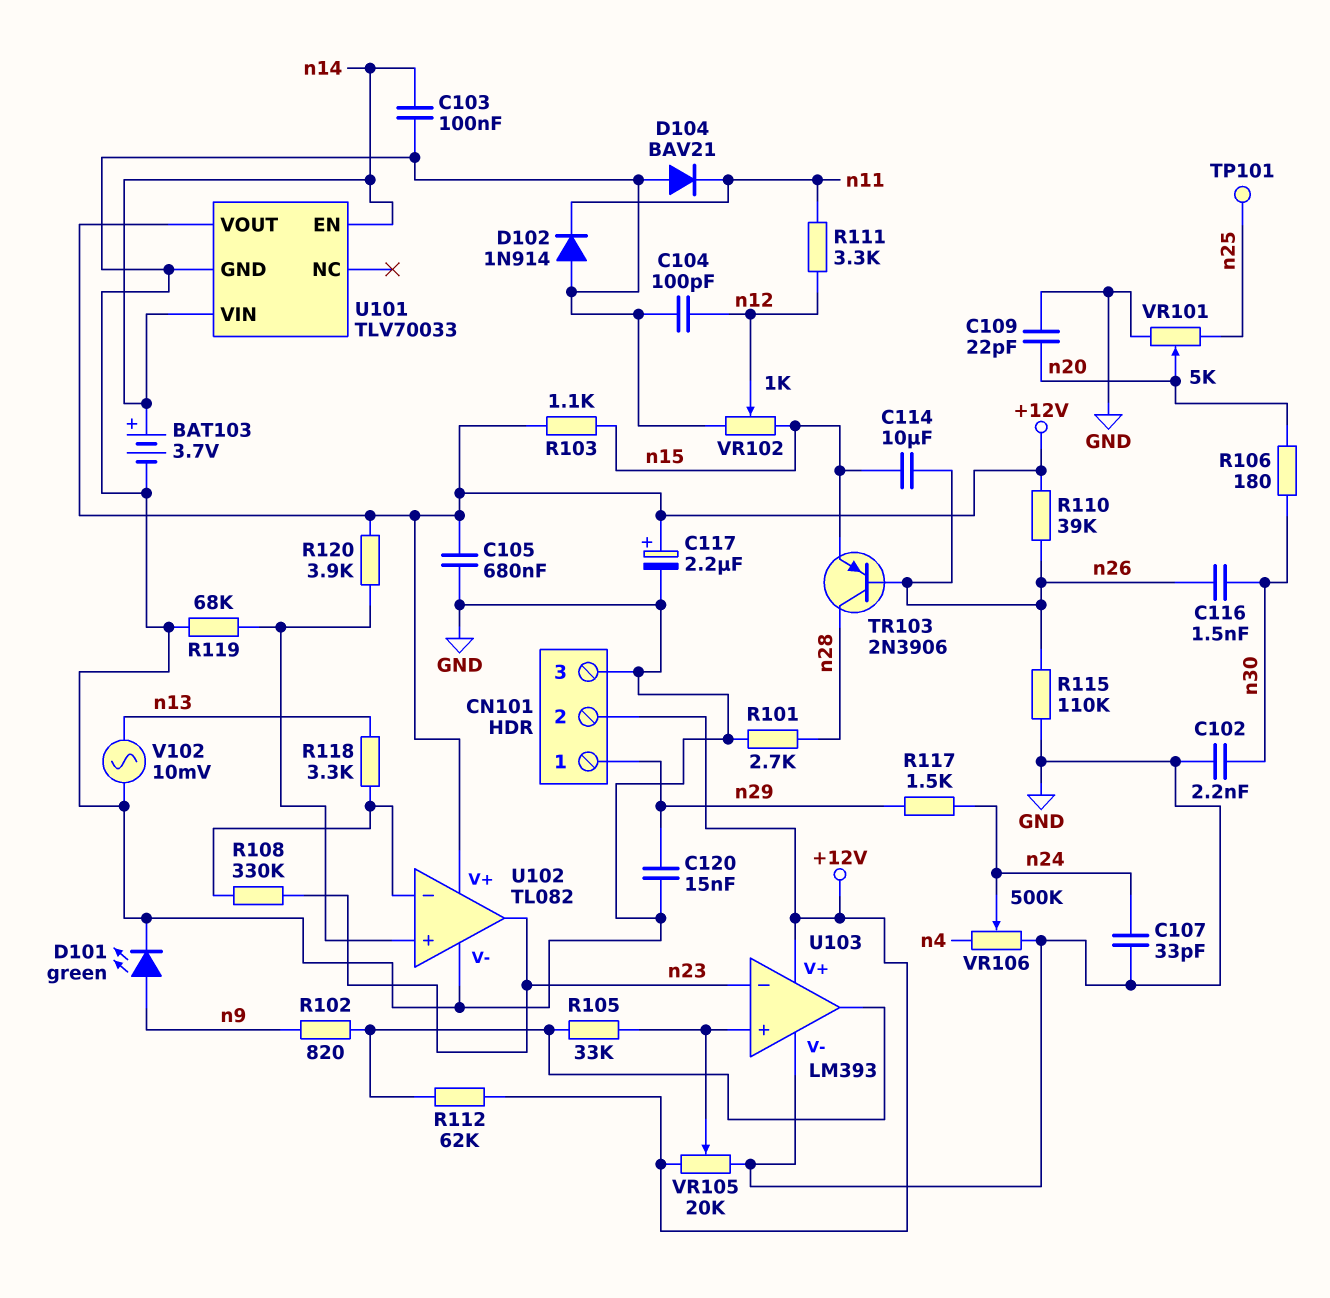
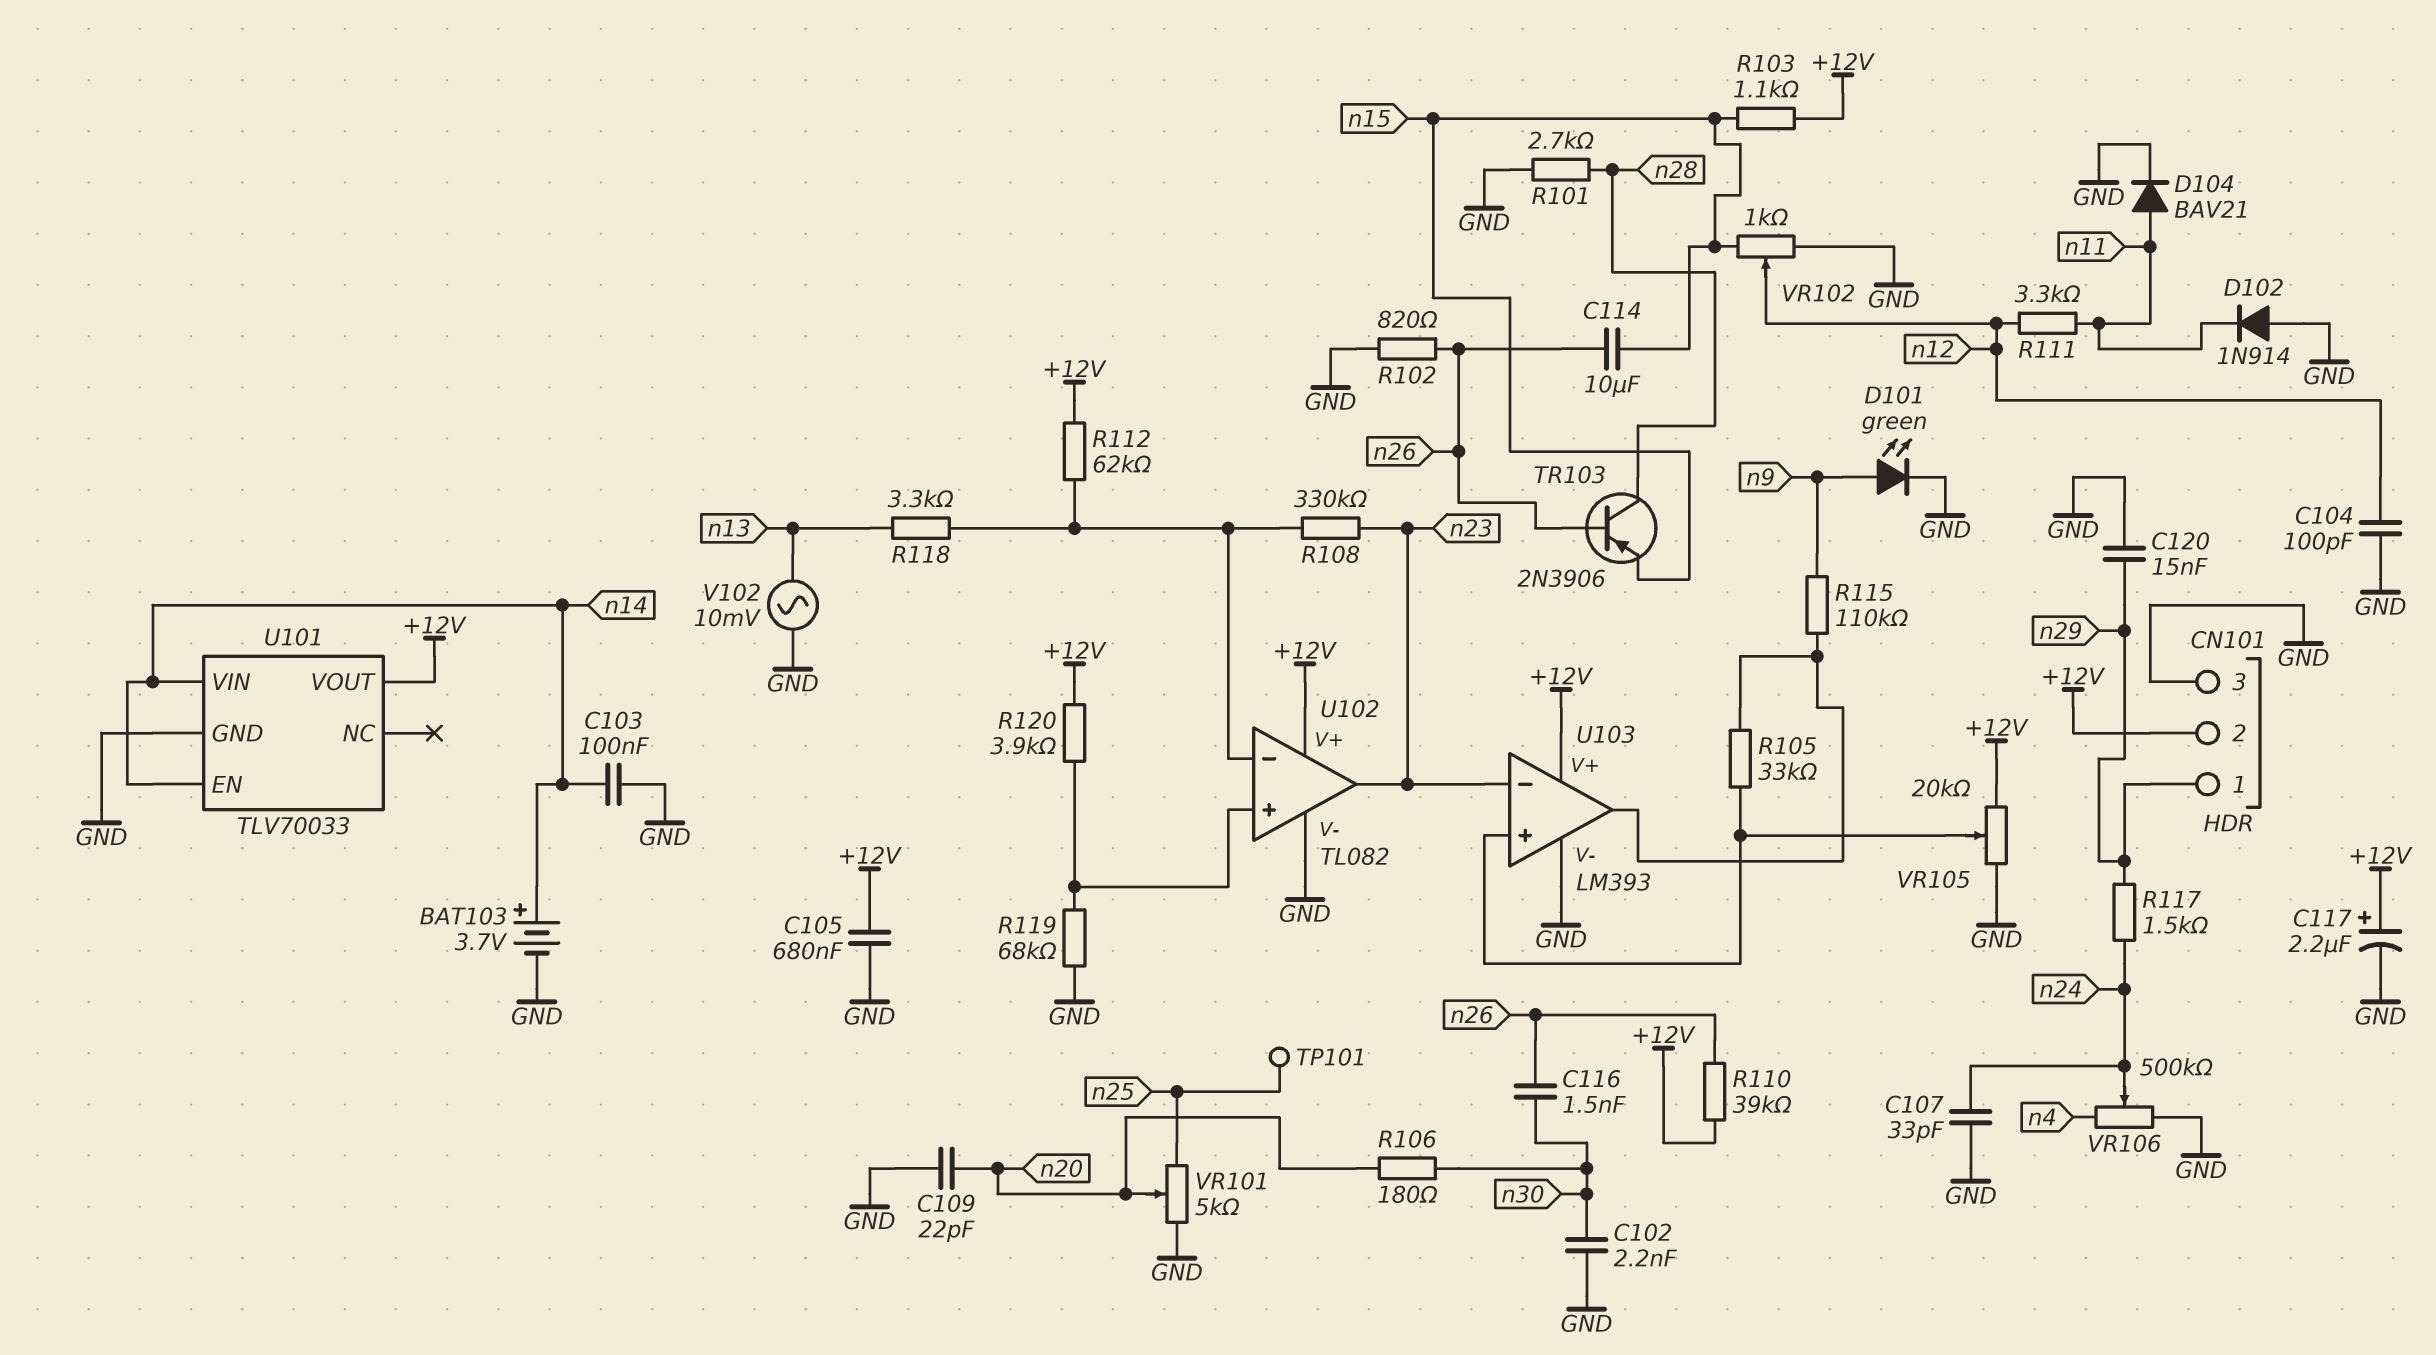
D104: diode BAV21 (A GND, K n11) -> diode BAV21 (A n11, K GND)
R102: 820 (U103/out, n9) -> 820 (GND, n26)
R112: 62k (+12V, U103/out) -> 62k (+12V, U102/in-)
R115: 110k (GND, n26) -> 110k (U103/out, n9)

